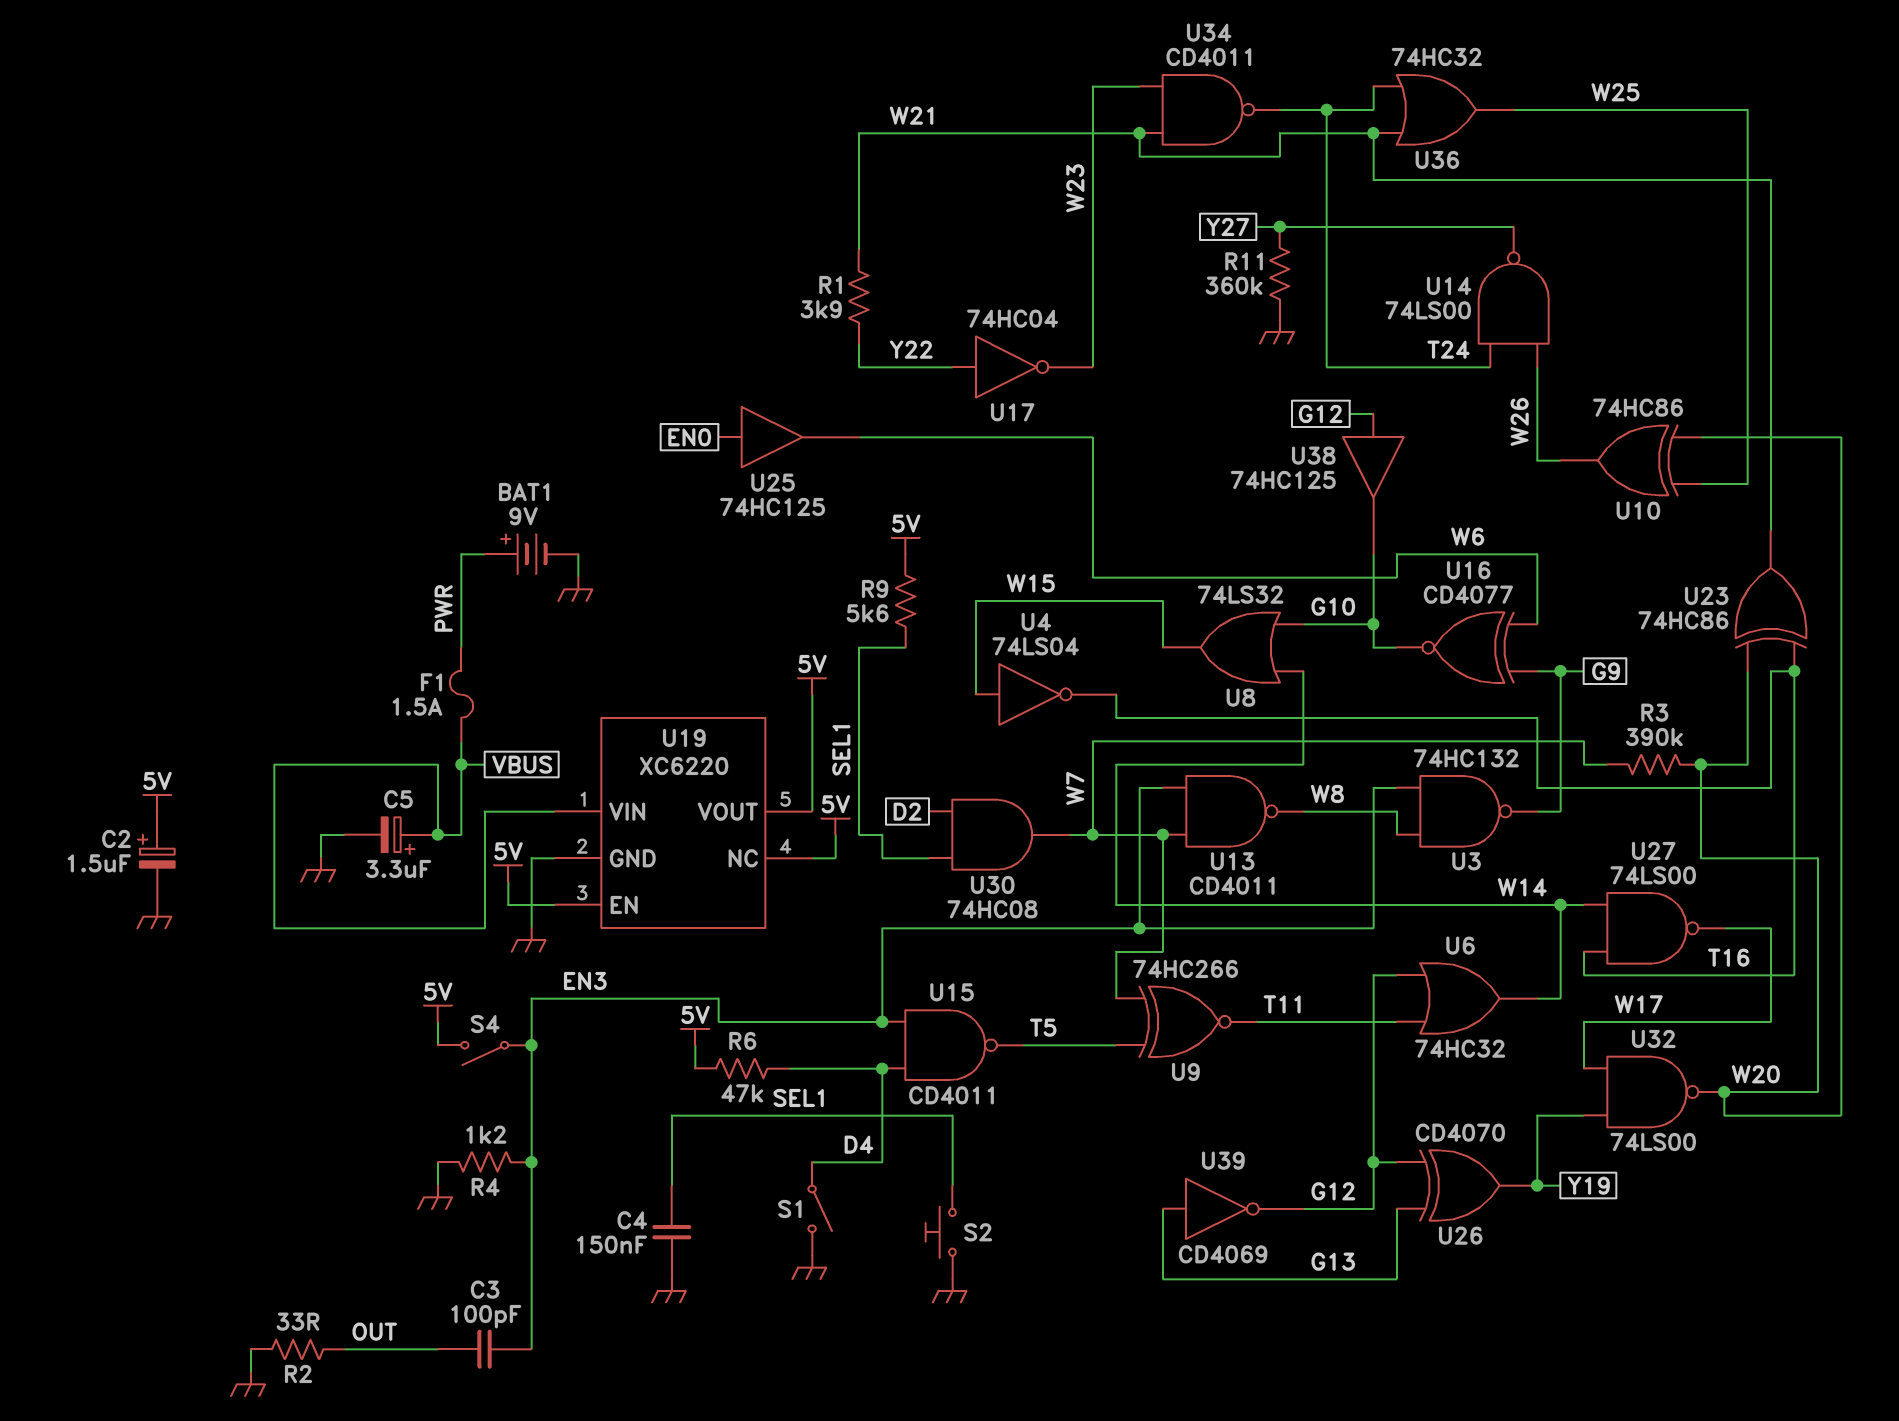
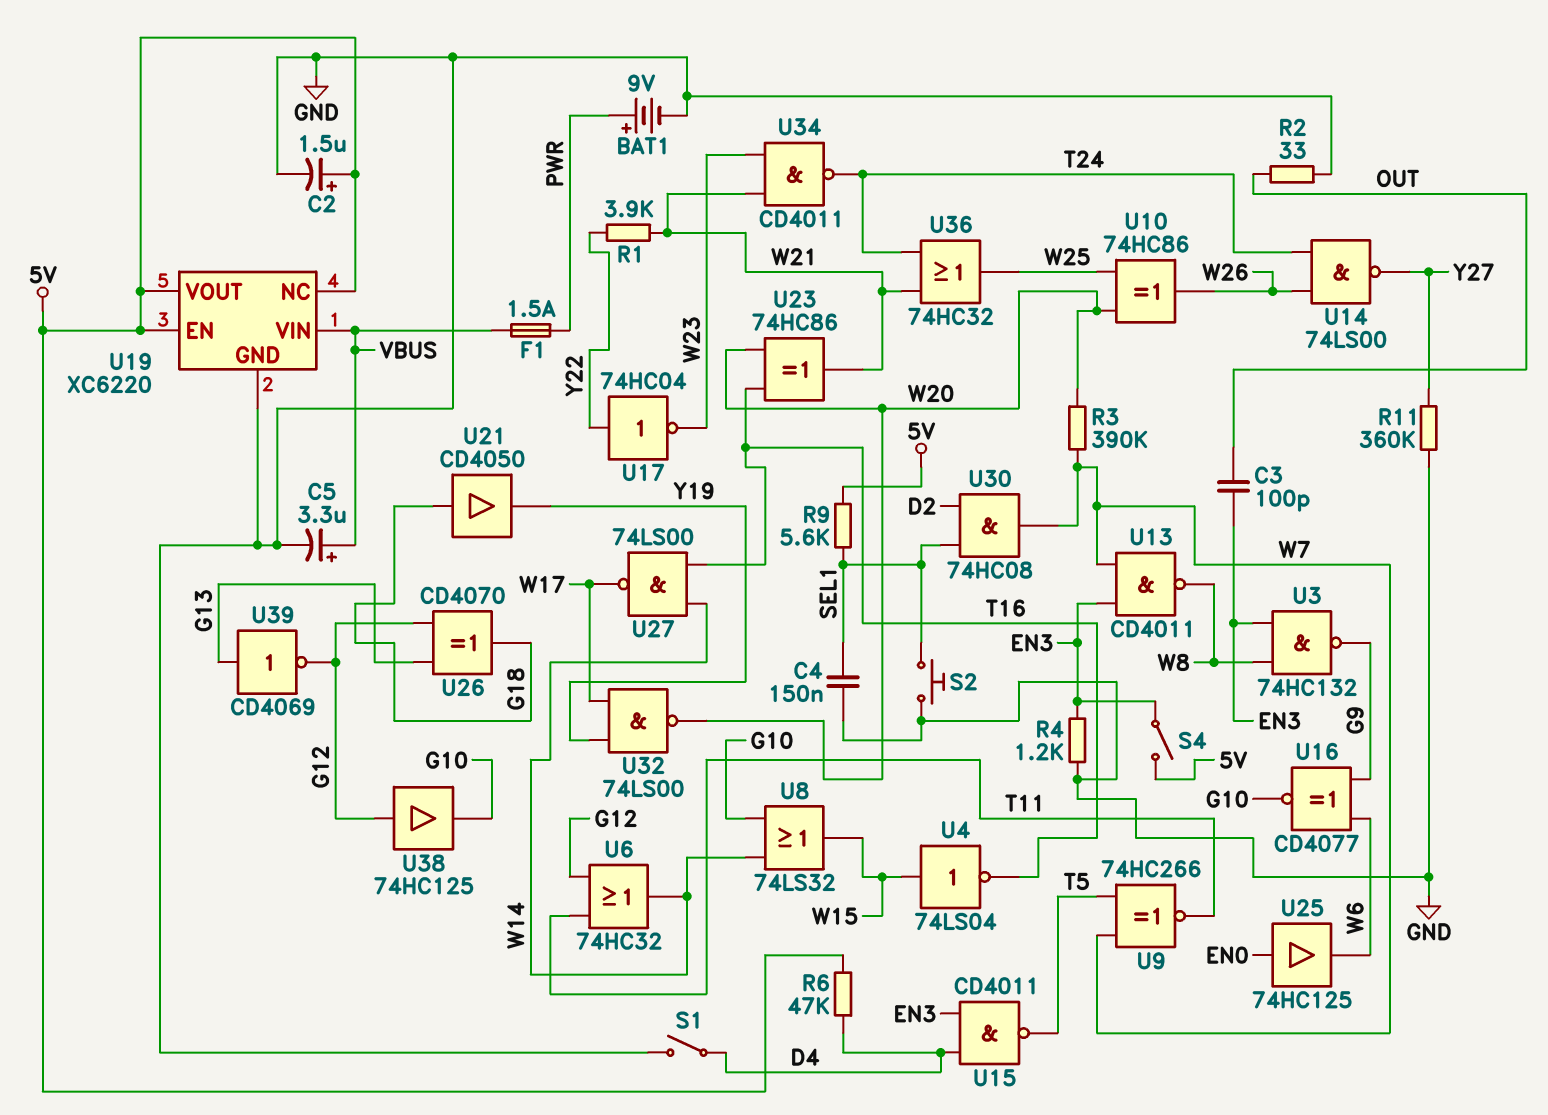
U21: none -> buffer CD4050 (in G18, out Y19)
U26: XOR CD4070 (in G12, in G13, out Y19) -> XOR CD4070 (in G12, in G13, out G18)

